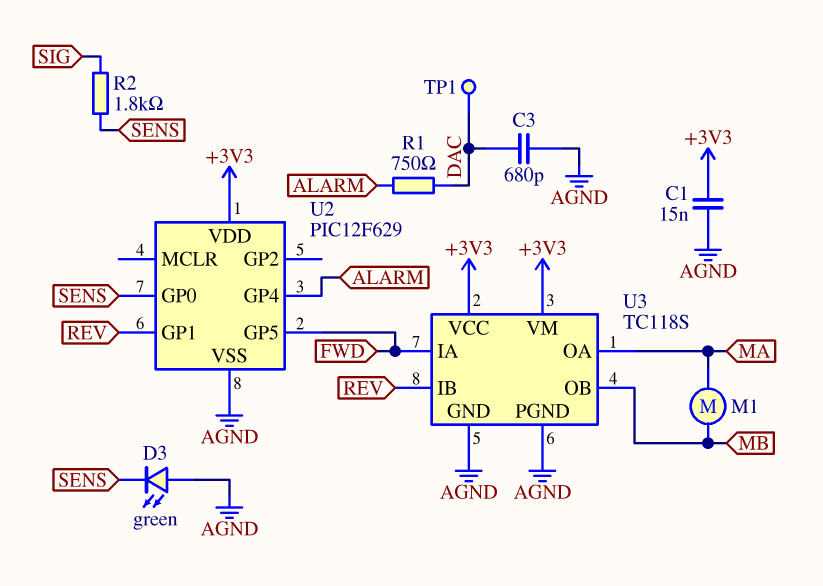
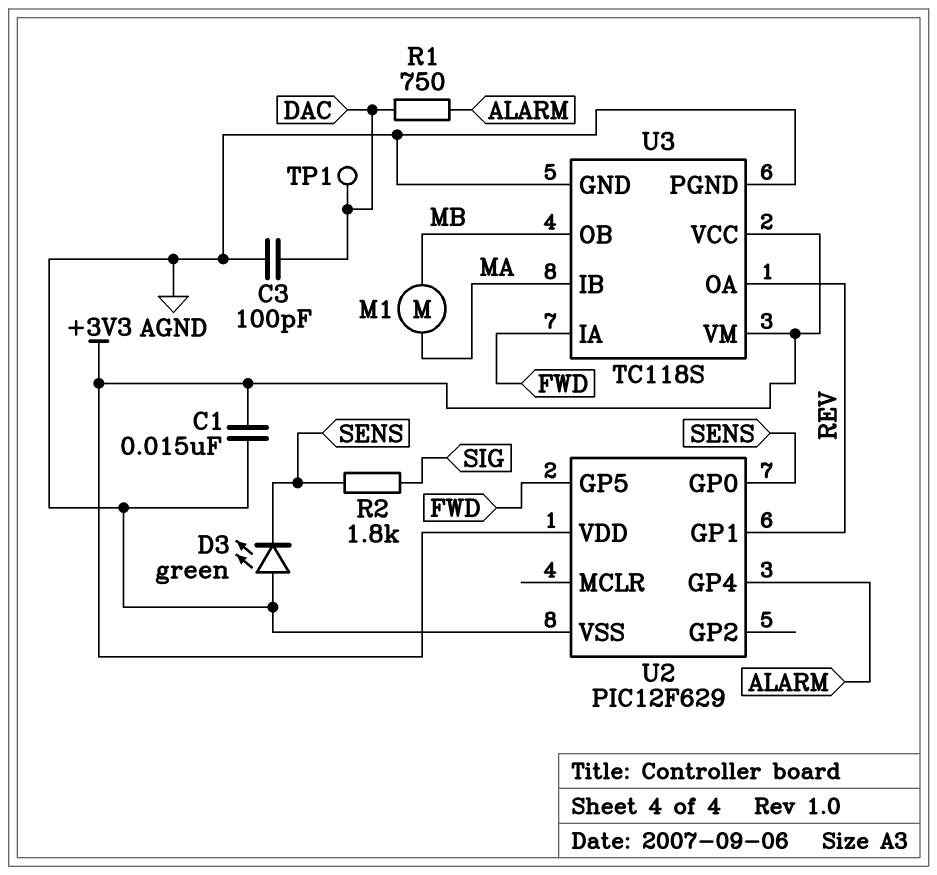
C3: 680pF (AGND, DAC) -> 100pF (AGND, DAC)
U3 pin IB: REV -> MA
U3 pin OA: MA -> REV

